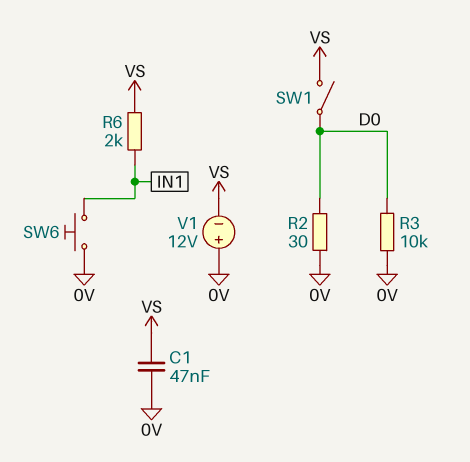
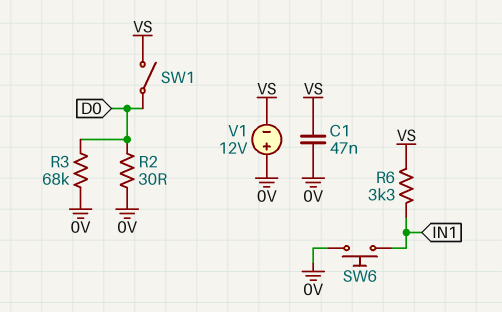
R3: 10k (0V, D0) -> 68k (0V, D0)
R6: 2k (IN1, VS) -> 3.3k (IN1, VS)

